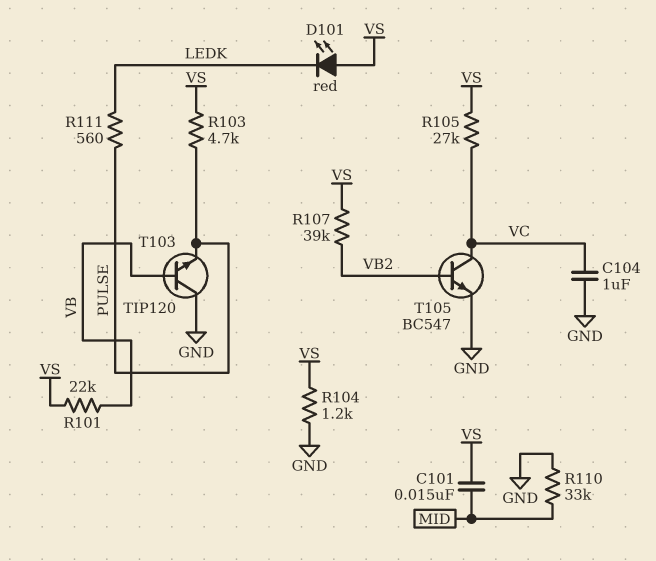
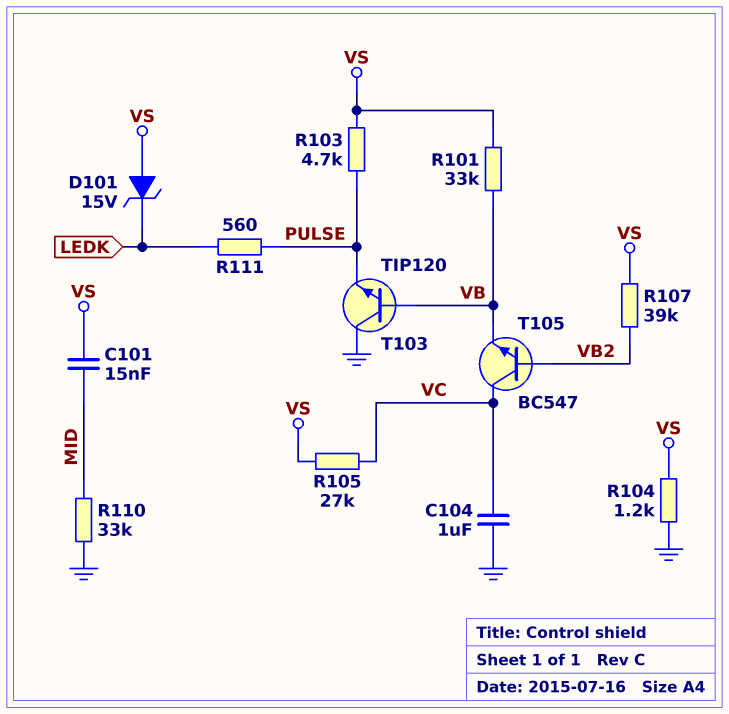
D101: LED red (A VS, K LEDK) -> zener 15V (A VS, K LEDK)
R101: 22k (VB, VS) -> 33k (VB, VS)
T105: NPN BC547 (B VB2, C VC, E GND) -> NPN BC547 (B VB2, C VC, E VB)

